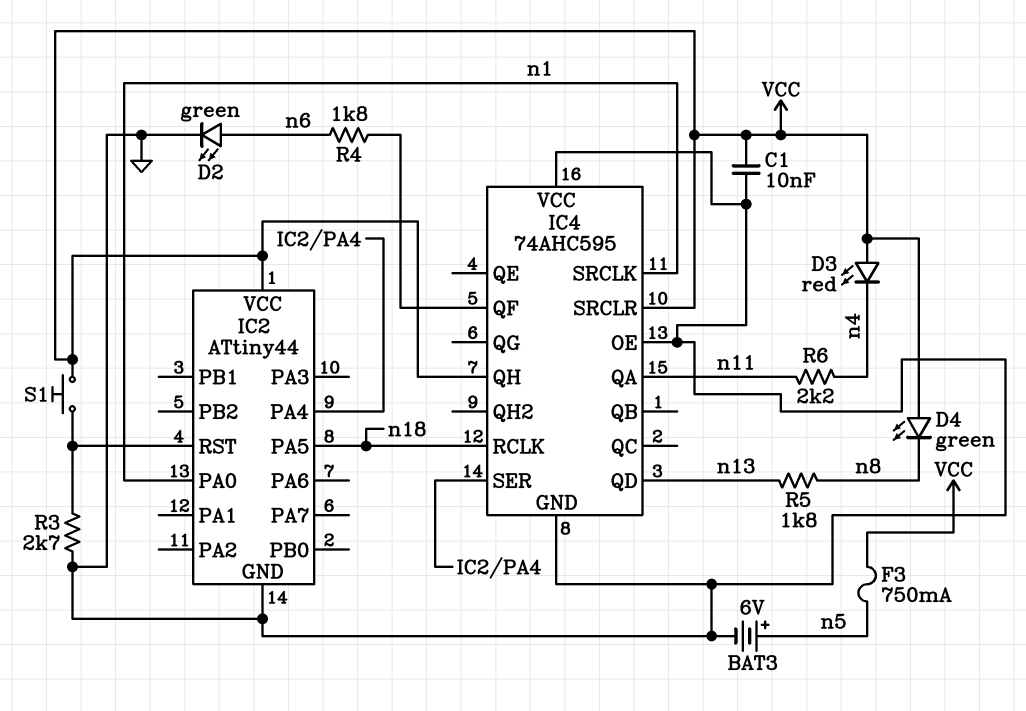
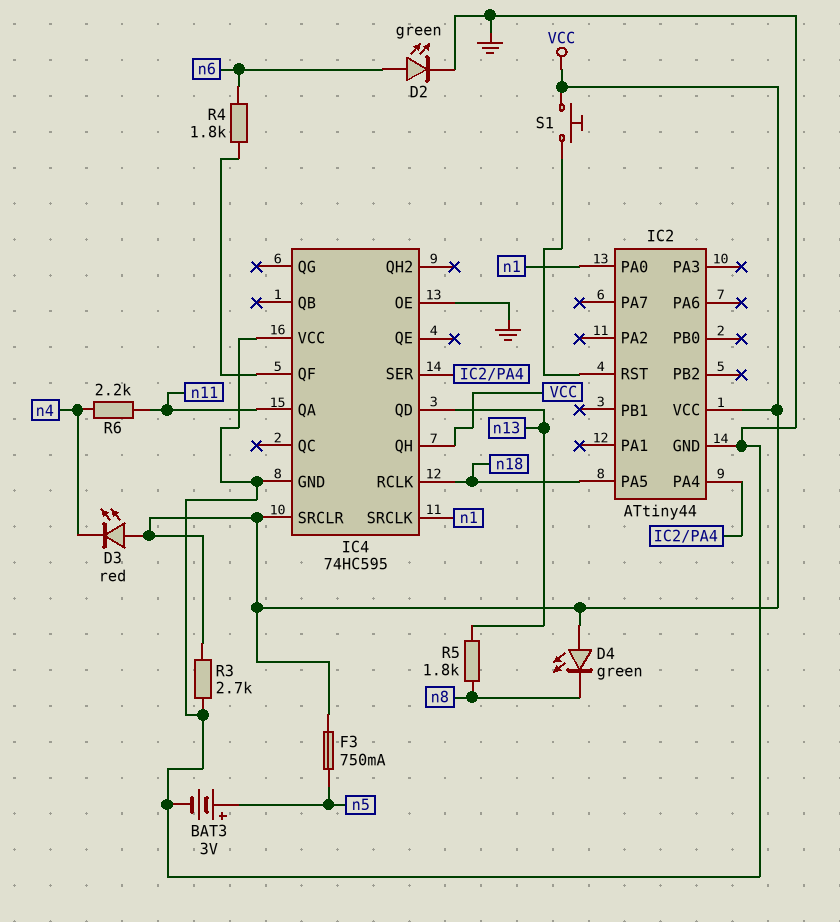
BAT3: 6V (plus n5, minus GND) -> 3V (plus n5, minus GND)
C1: 10nF (GND, VCC) -> none
IC4: 74AHC595 -> 74HC595
R3: 2.7k (GND, IC2/RST) -> 2.7k (GND, VCC)

